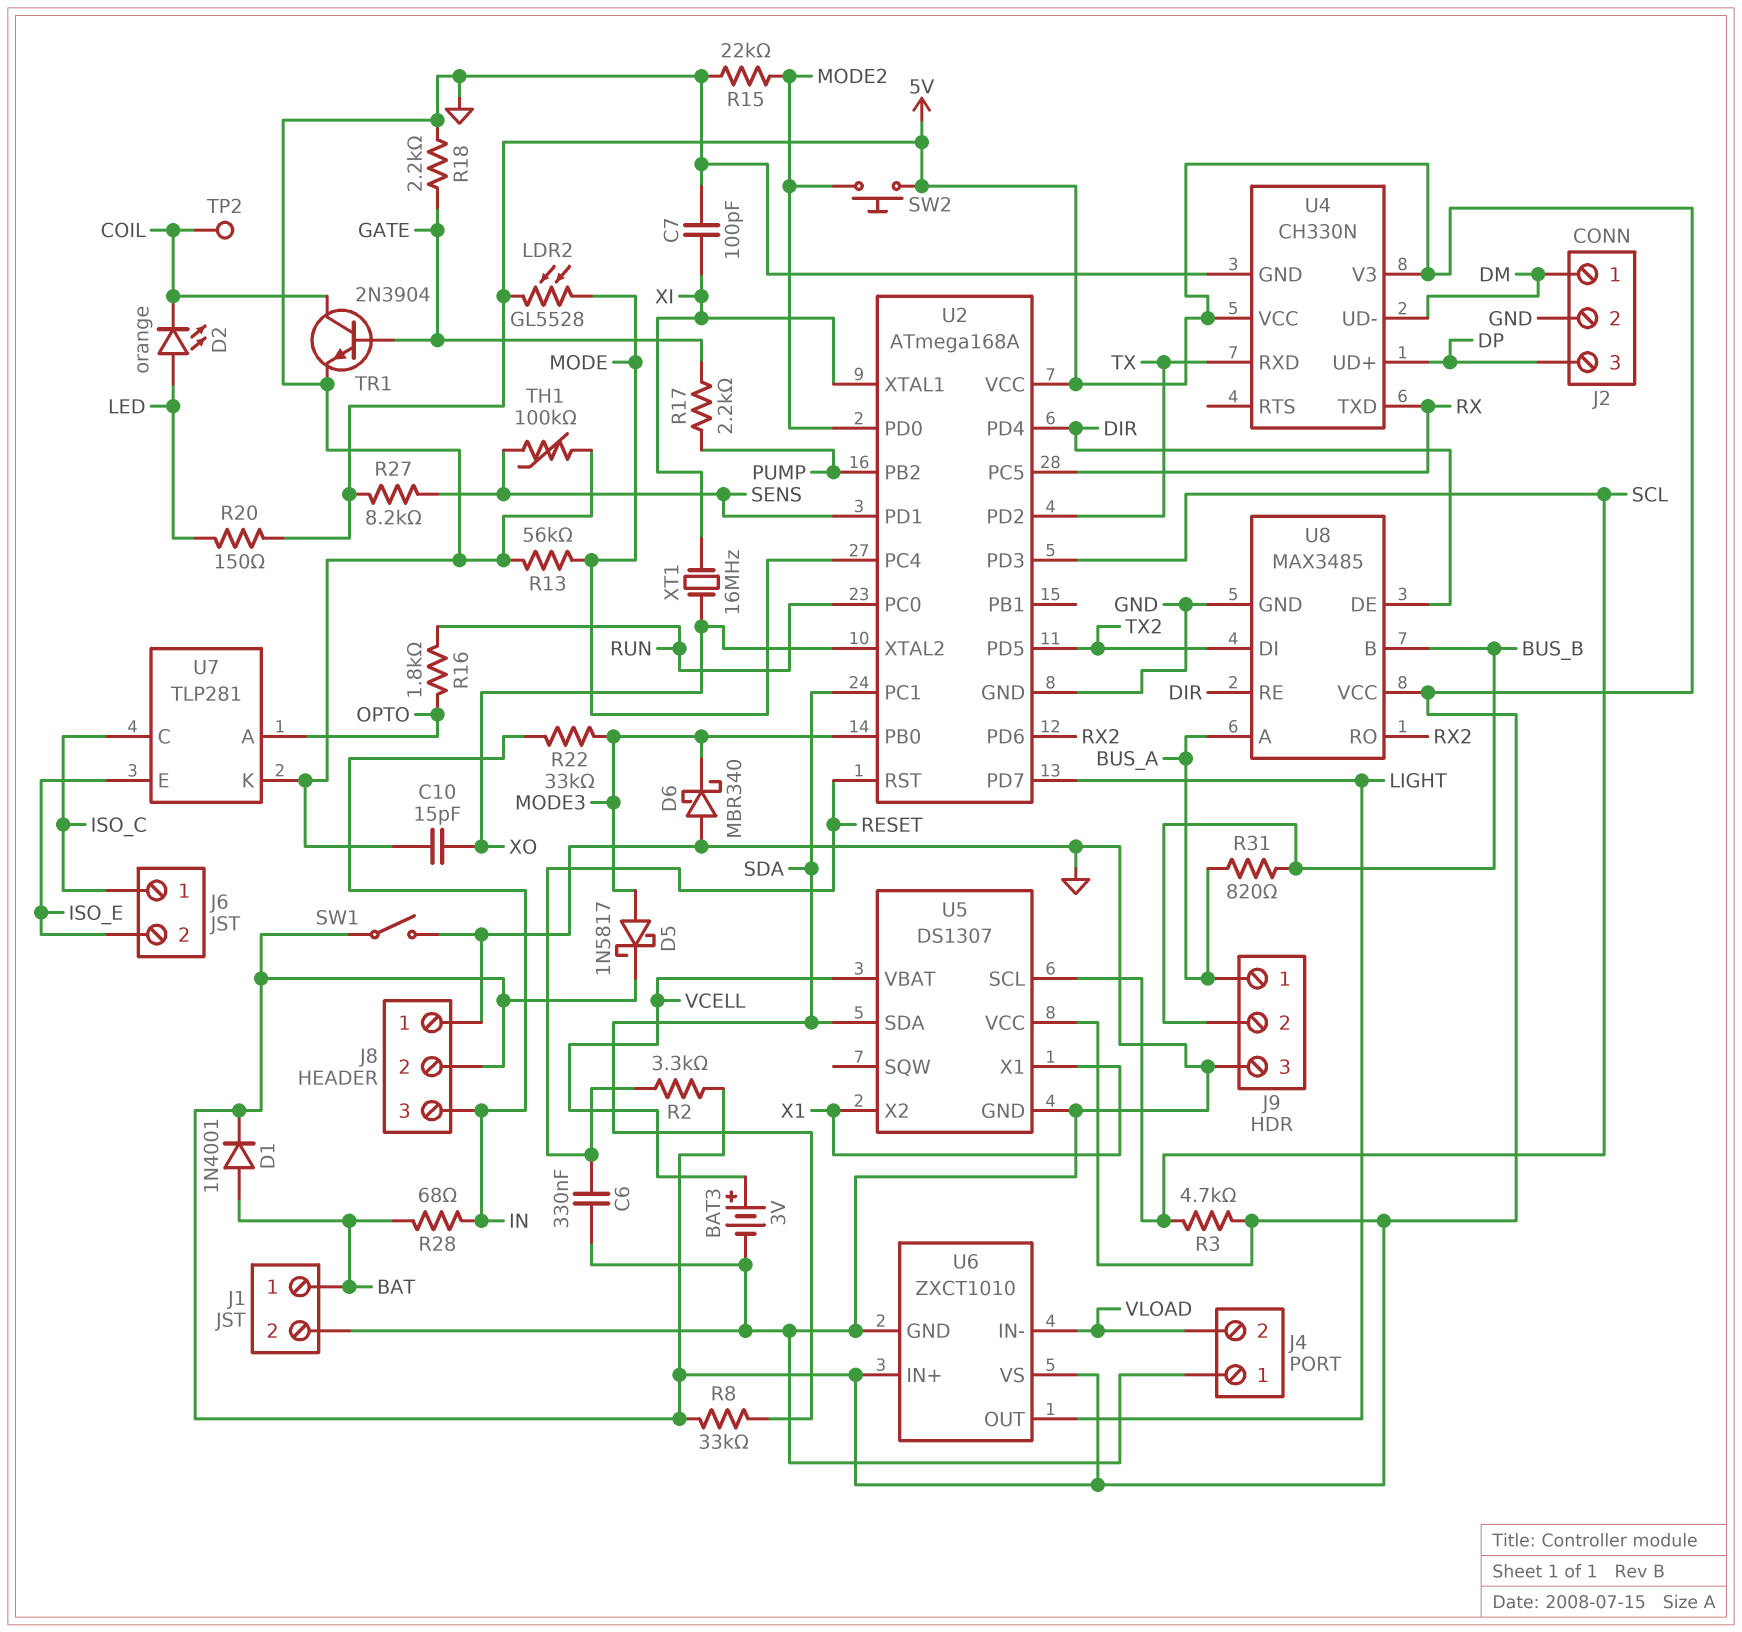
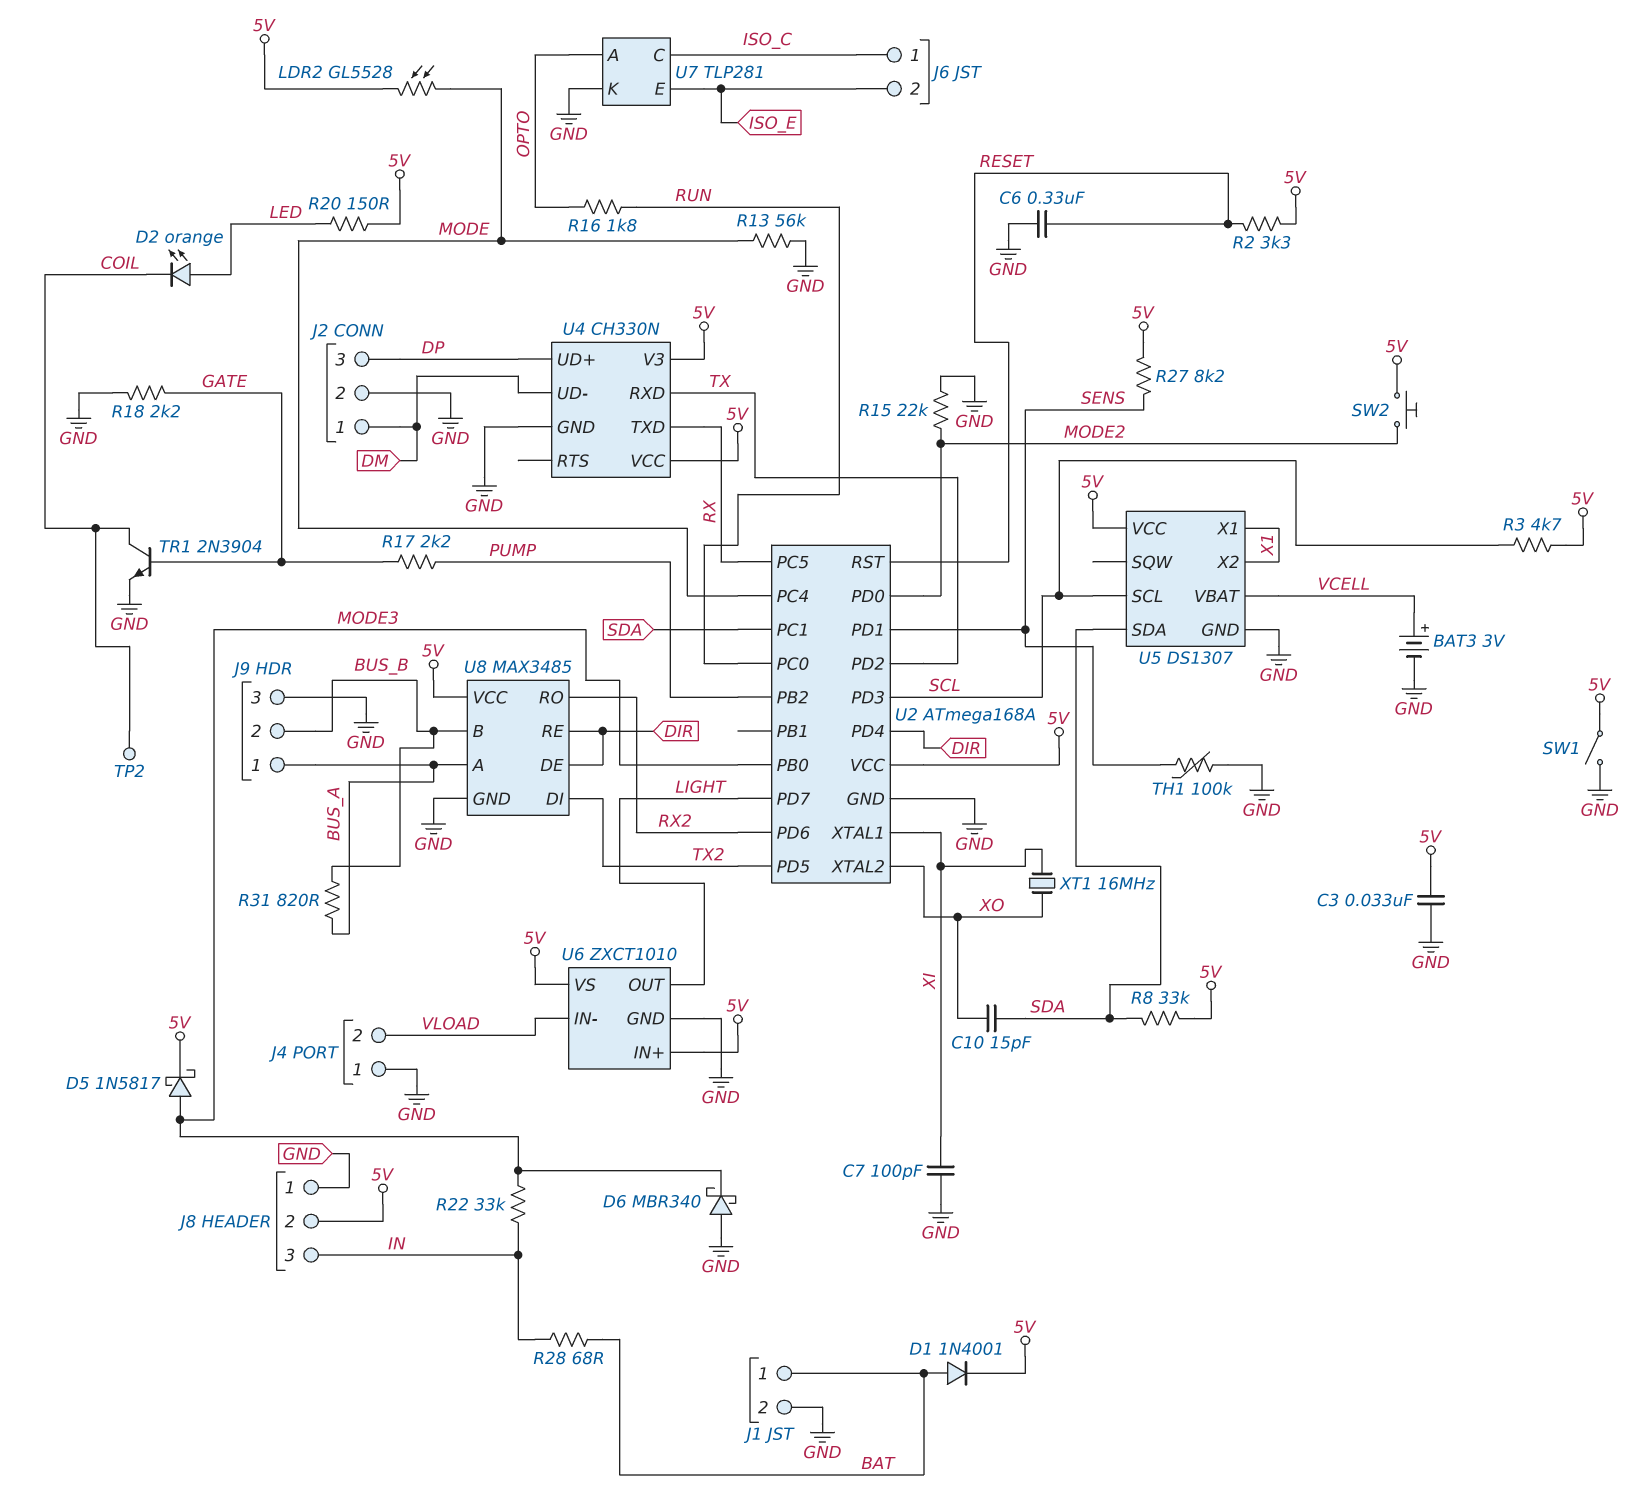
C3: none -> 33nF (5V, GND)
C10: 15pF (GND, XO) -> 15pF (SDA, XO)

